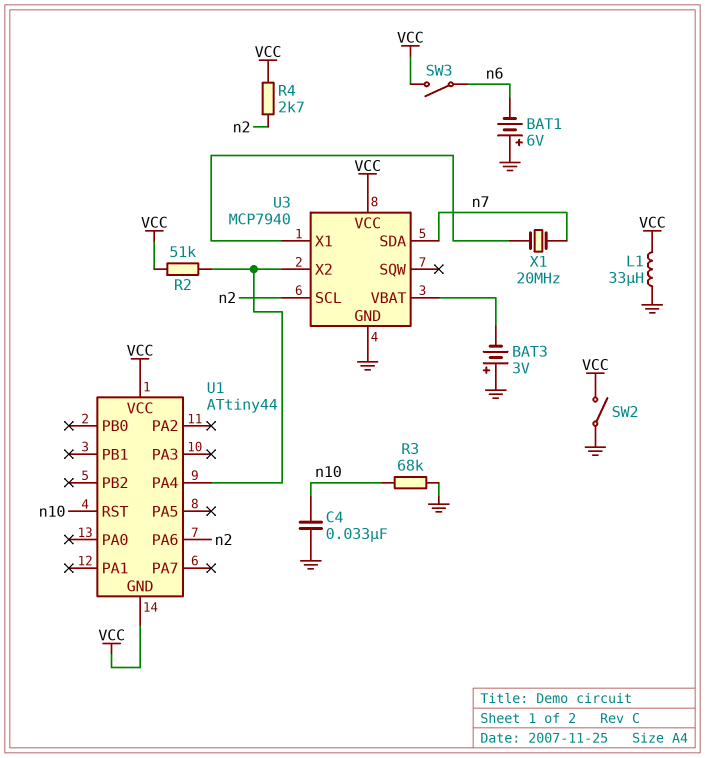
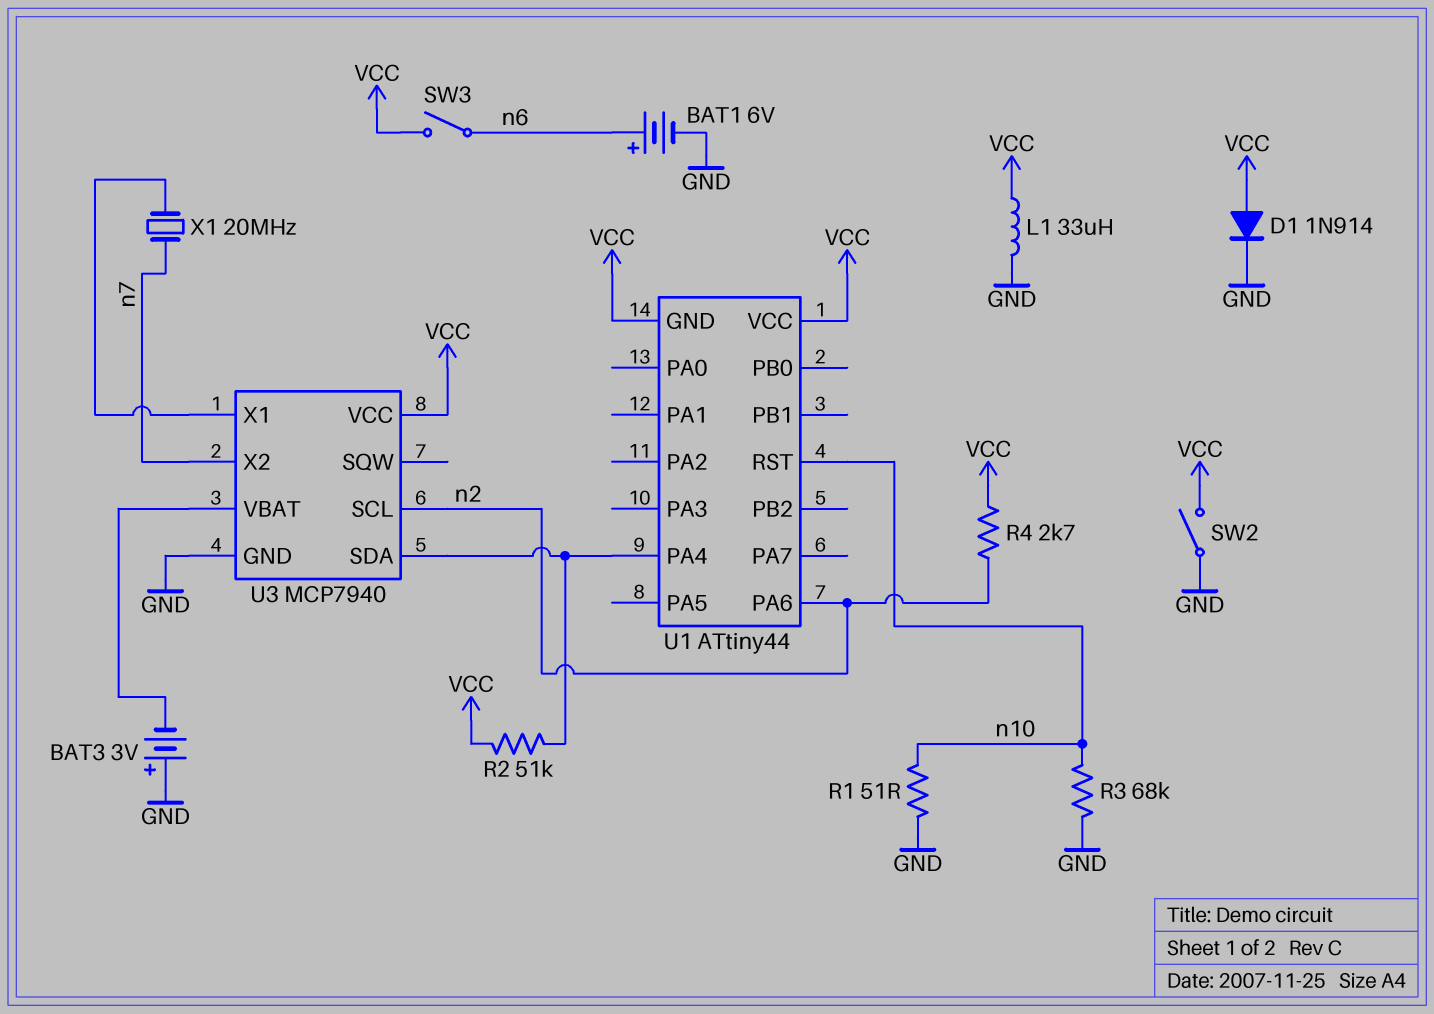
BAT1: 6V (plus GND, minus n6) -> 6V (plus n6, minus GND)
C4: 33nF (GND, n10) -> none
D1: none -> diode 1N914 (A VCC, K GND)
R1: none -> 51 (GND, n10)
U3 pin SDA: n7 -> U1/PA4
U3 pin X2: U1/PA4 -> n7

